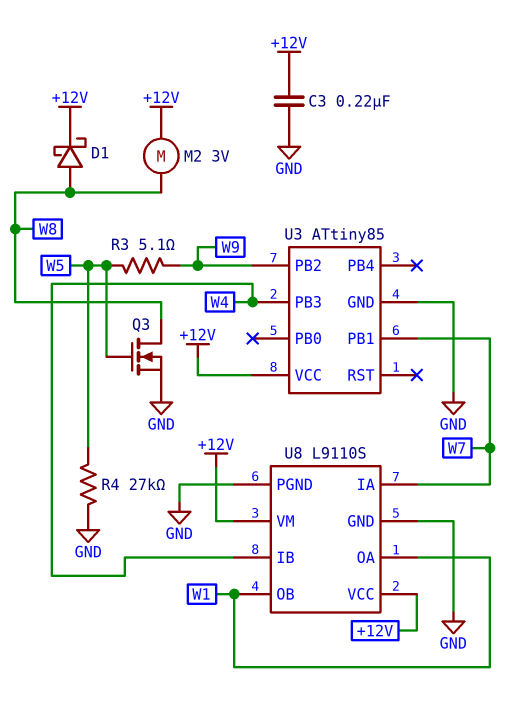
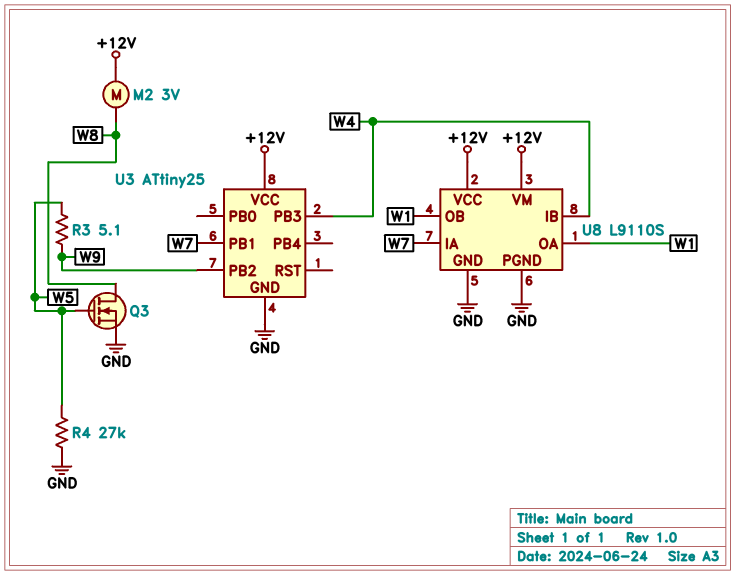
C3: 220nF (+12V, GND) -> none
D1: schottky (A W8, K +12V) -> none
U3: ATtiny85 -> ATtiny25

